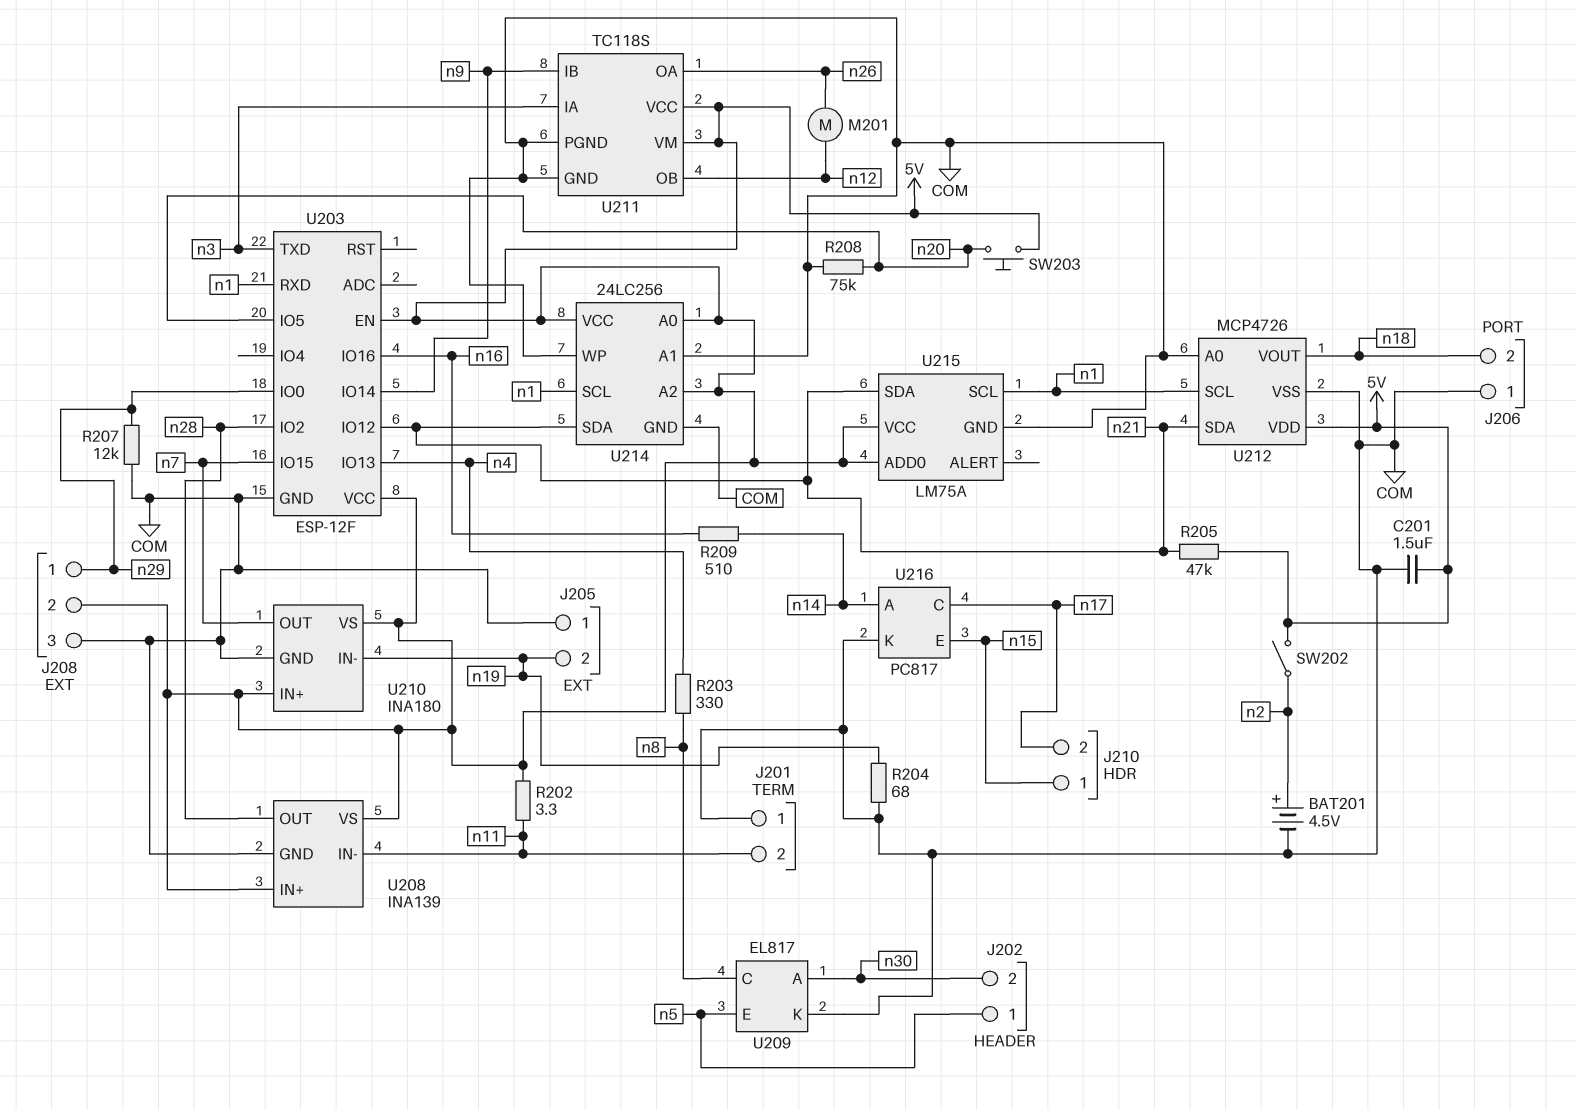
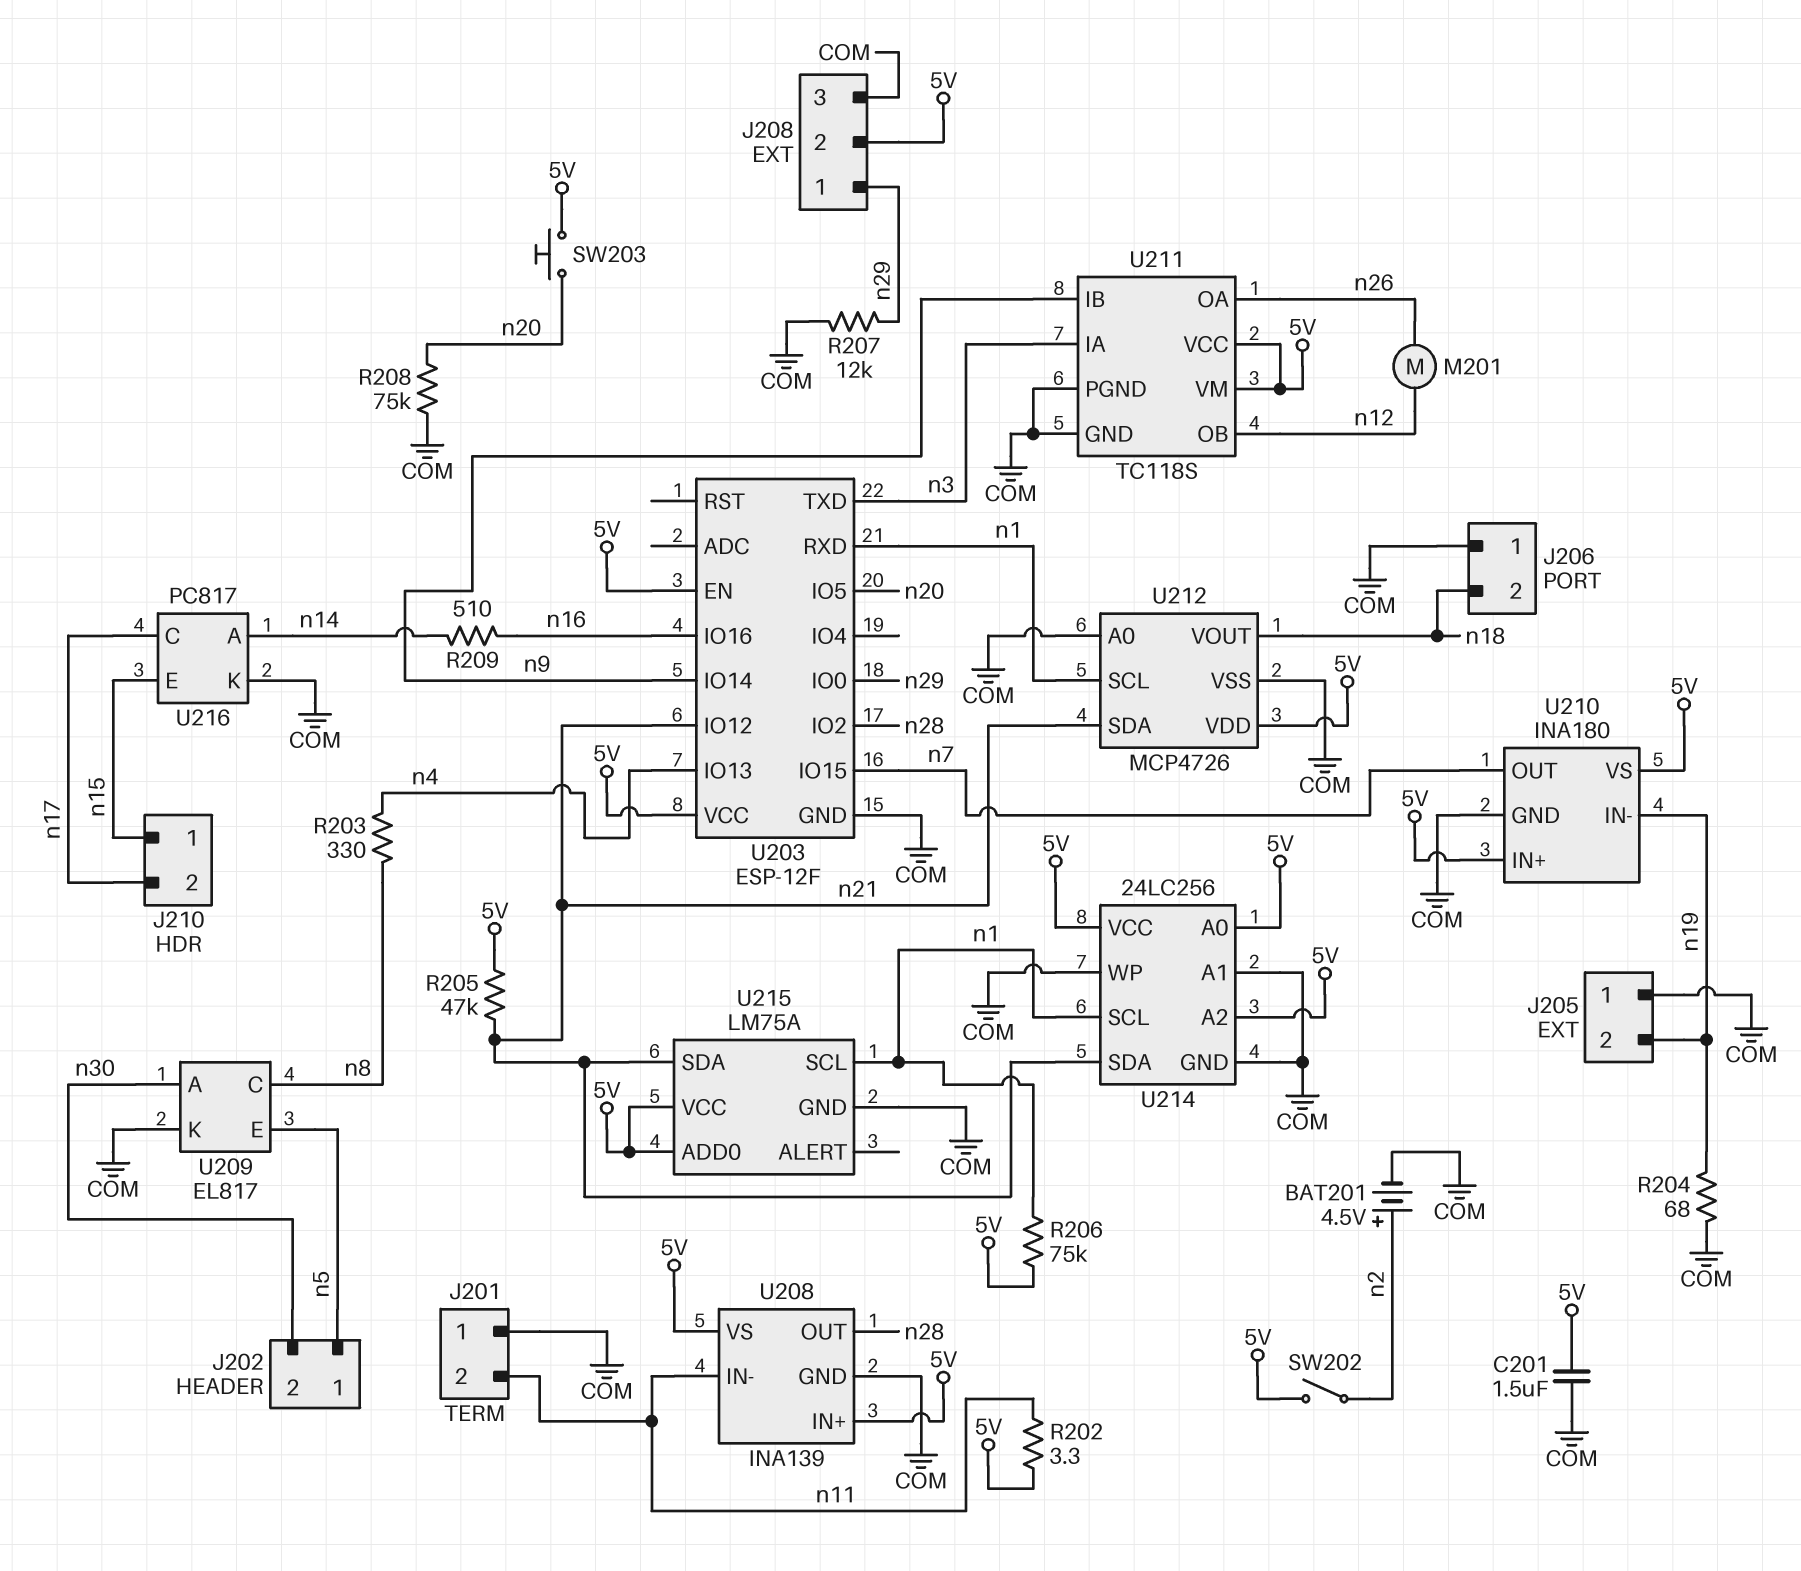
R206: none -> 75k (5V, n1)

